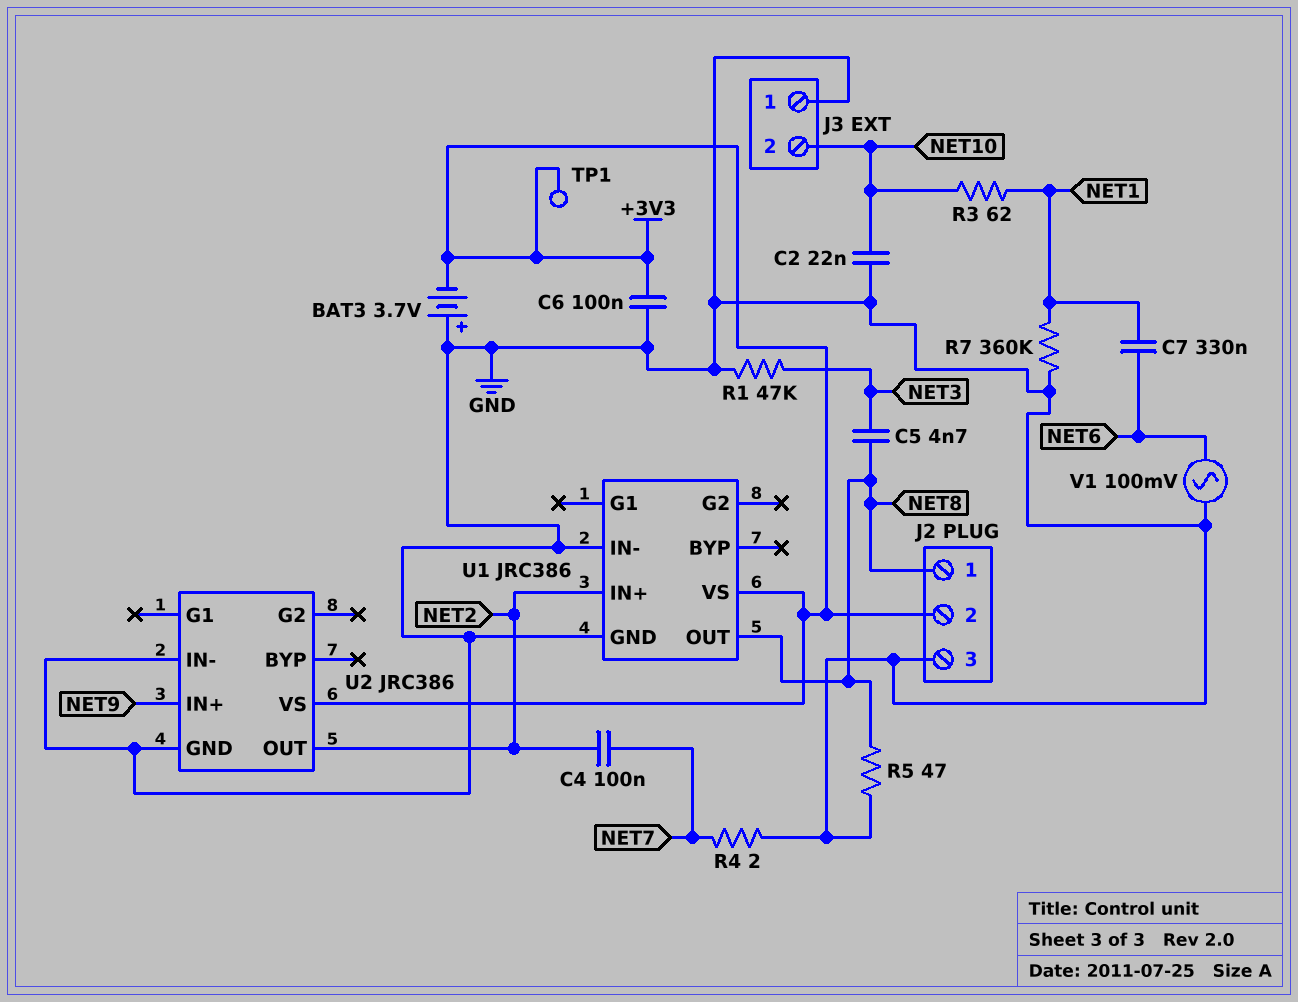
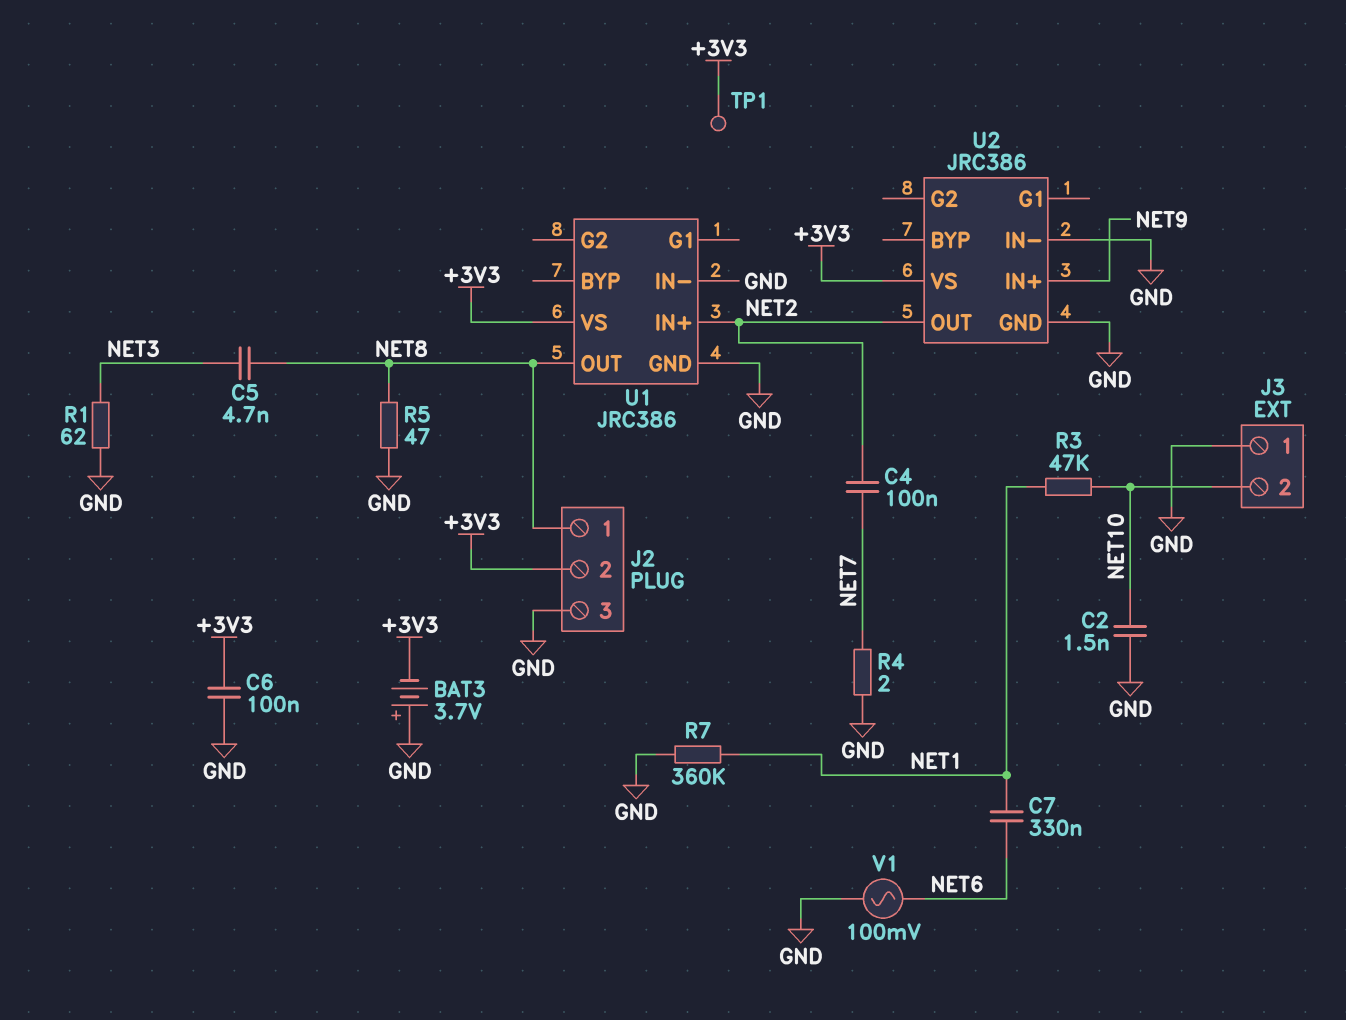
C2: 22nF (GND, NET10) -> 1.5nF (GND, NET10)
R1: 47k (GND, NET3) -> 62 (GND, NET3)
R3: 62 (NET1, NET10) -> 47k (NET1, NET10)

